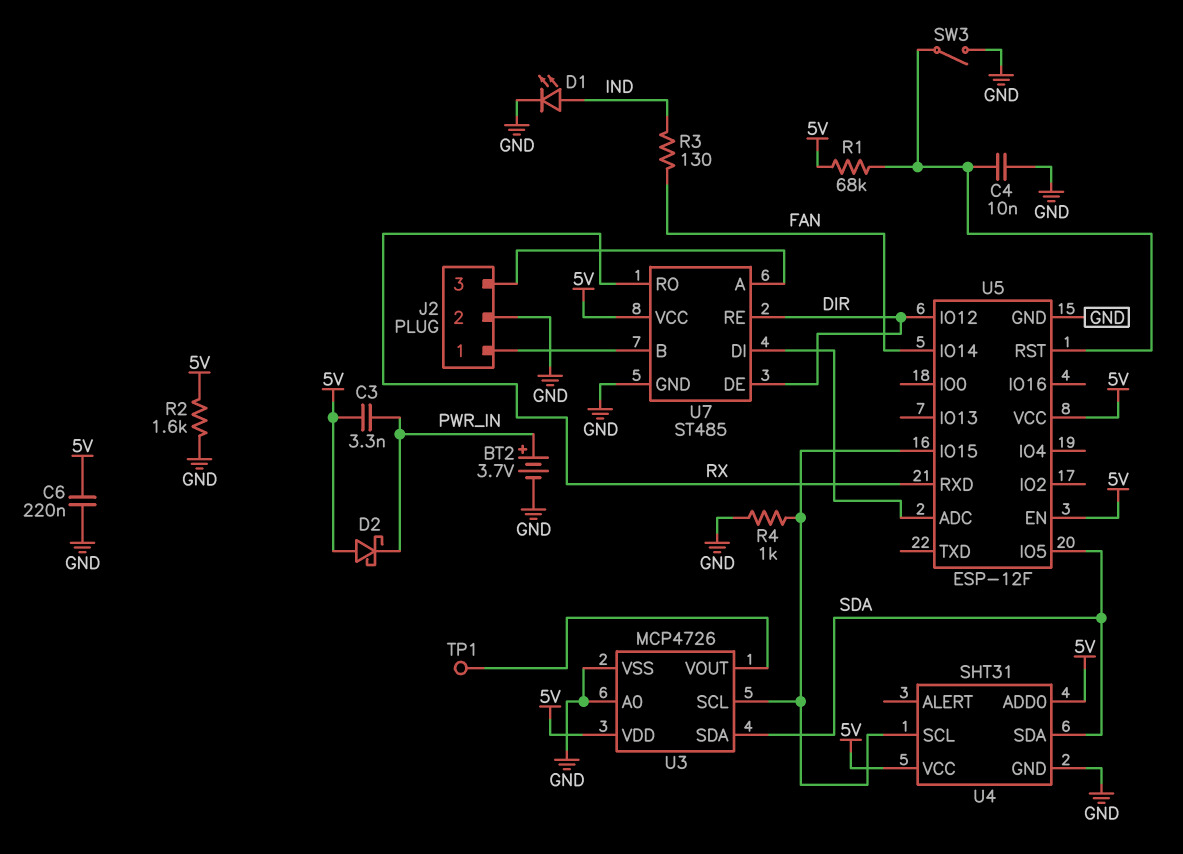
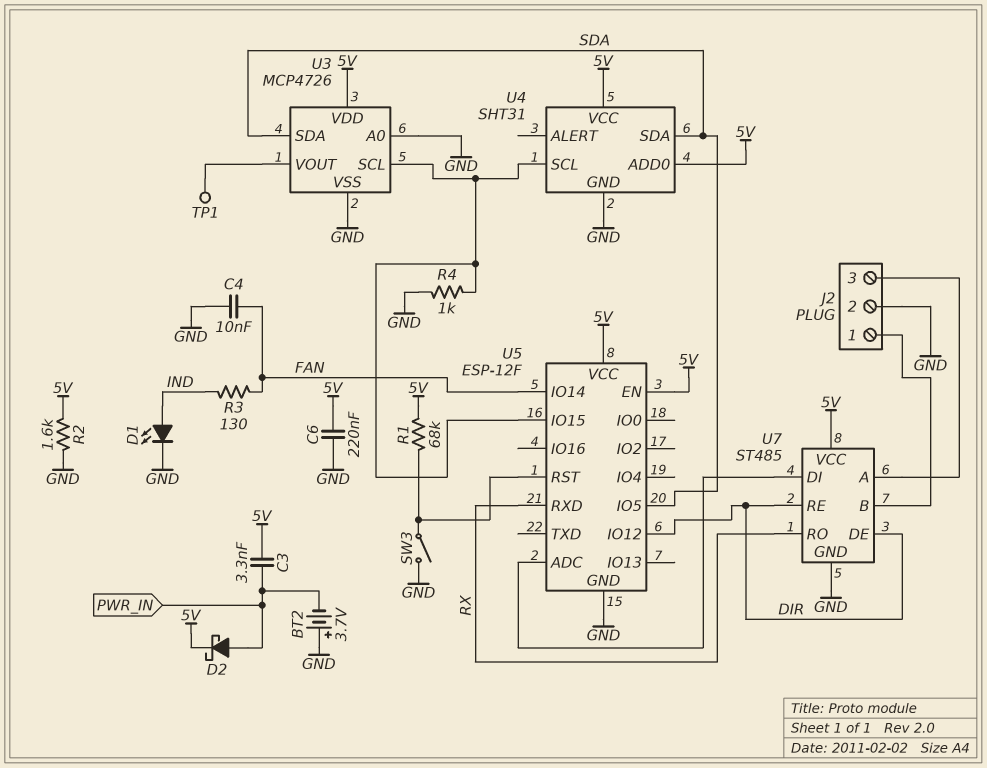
BT2: 3.7V (plus PWR_IN, minus GND) -> 3.7V (plus GND, minus PWR_IN)
C4: 10nF (GND, U5/RST) -> 10nF (FAN, GND)
D2: schottky (A 5V, K PWR_IN) -> schottky (A PWR_IN, K 5V)

